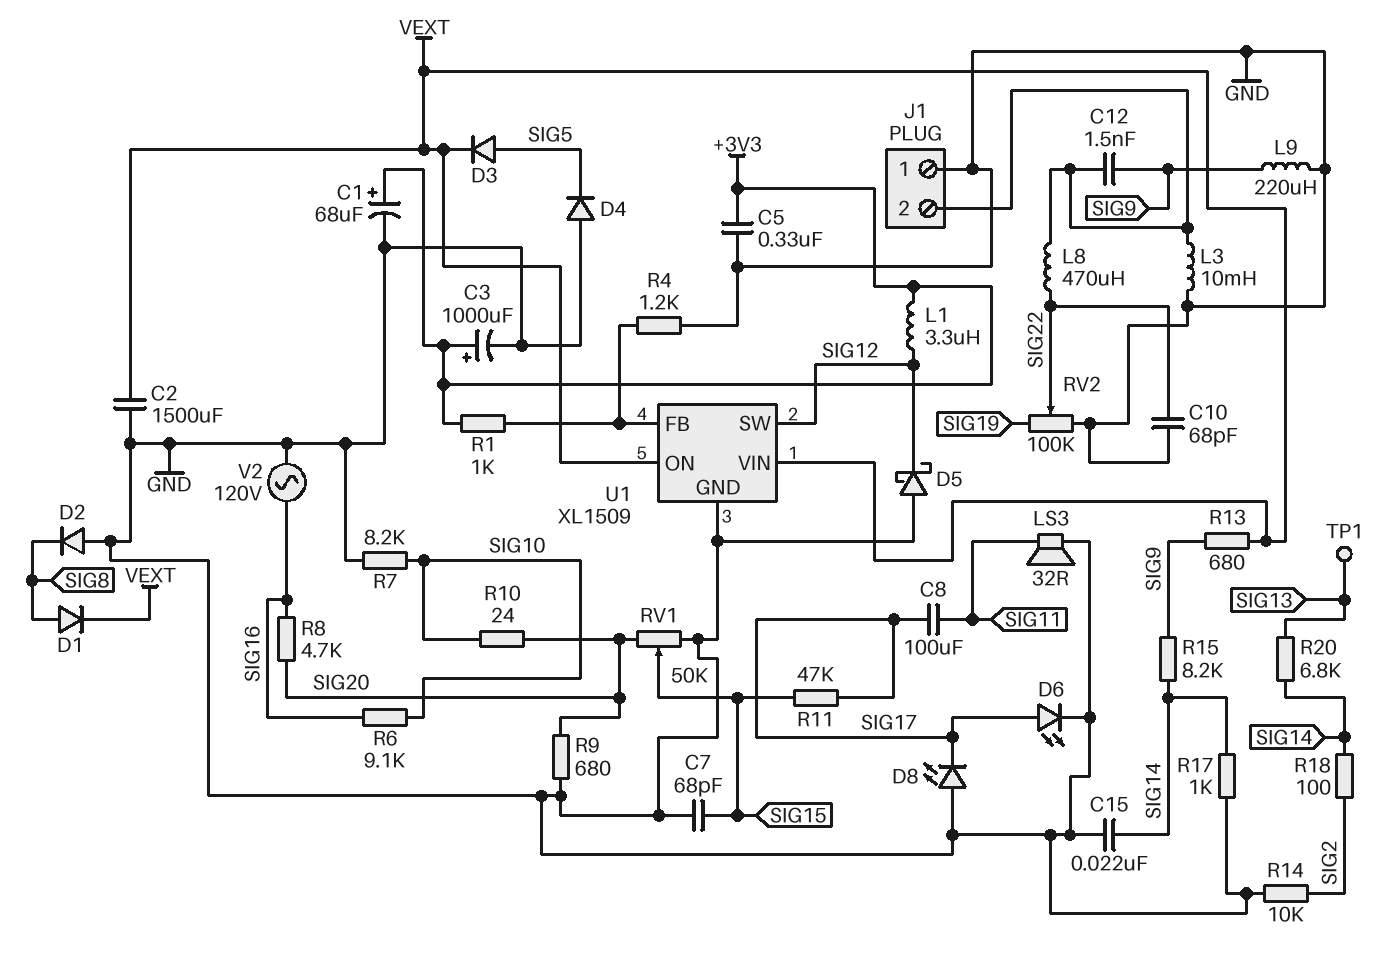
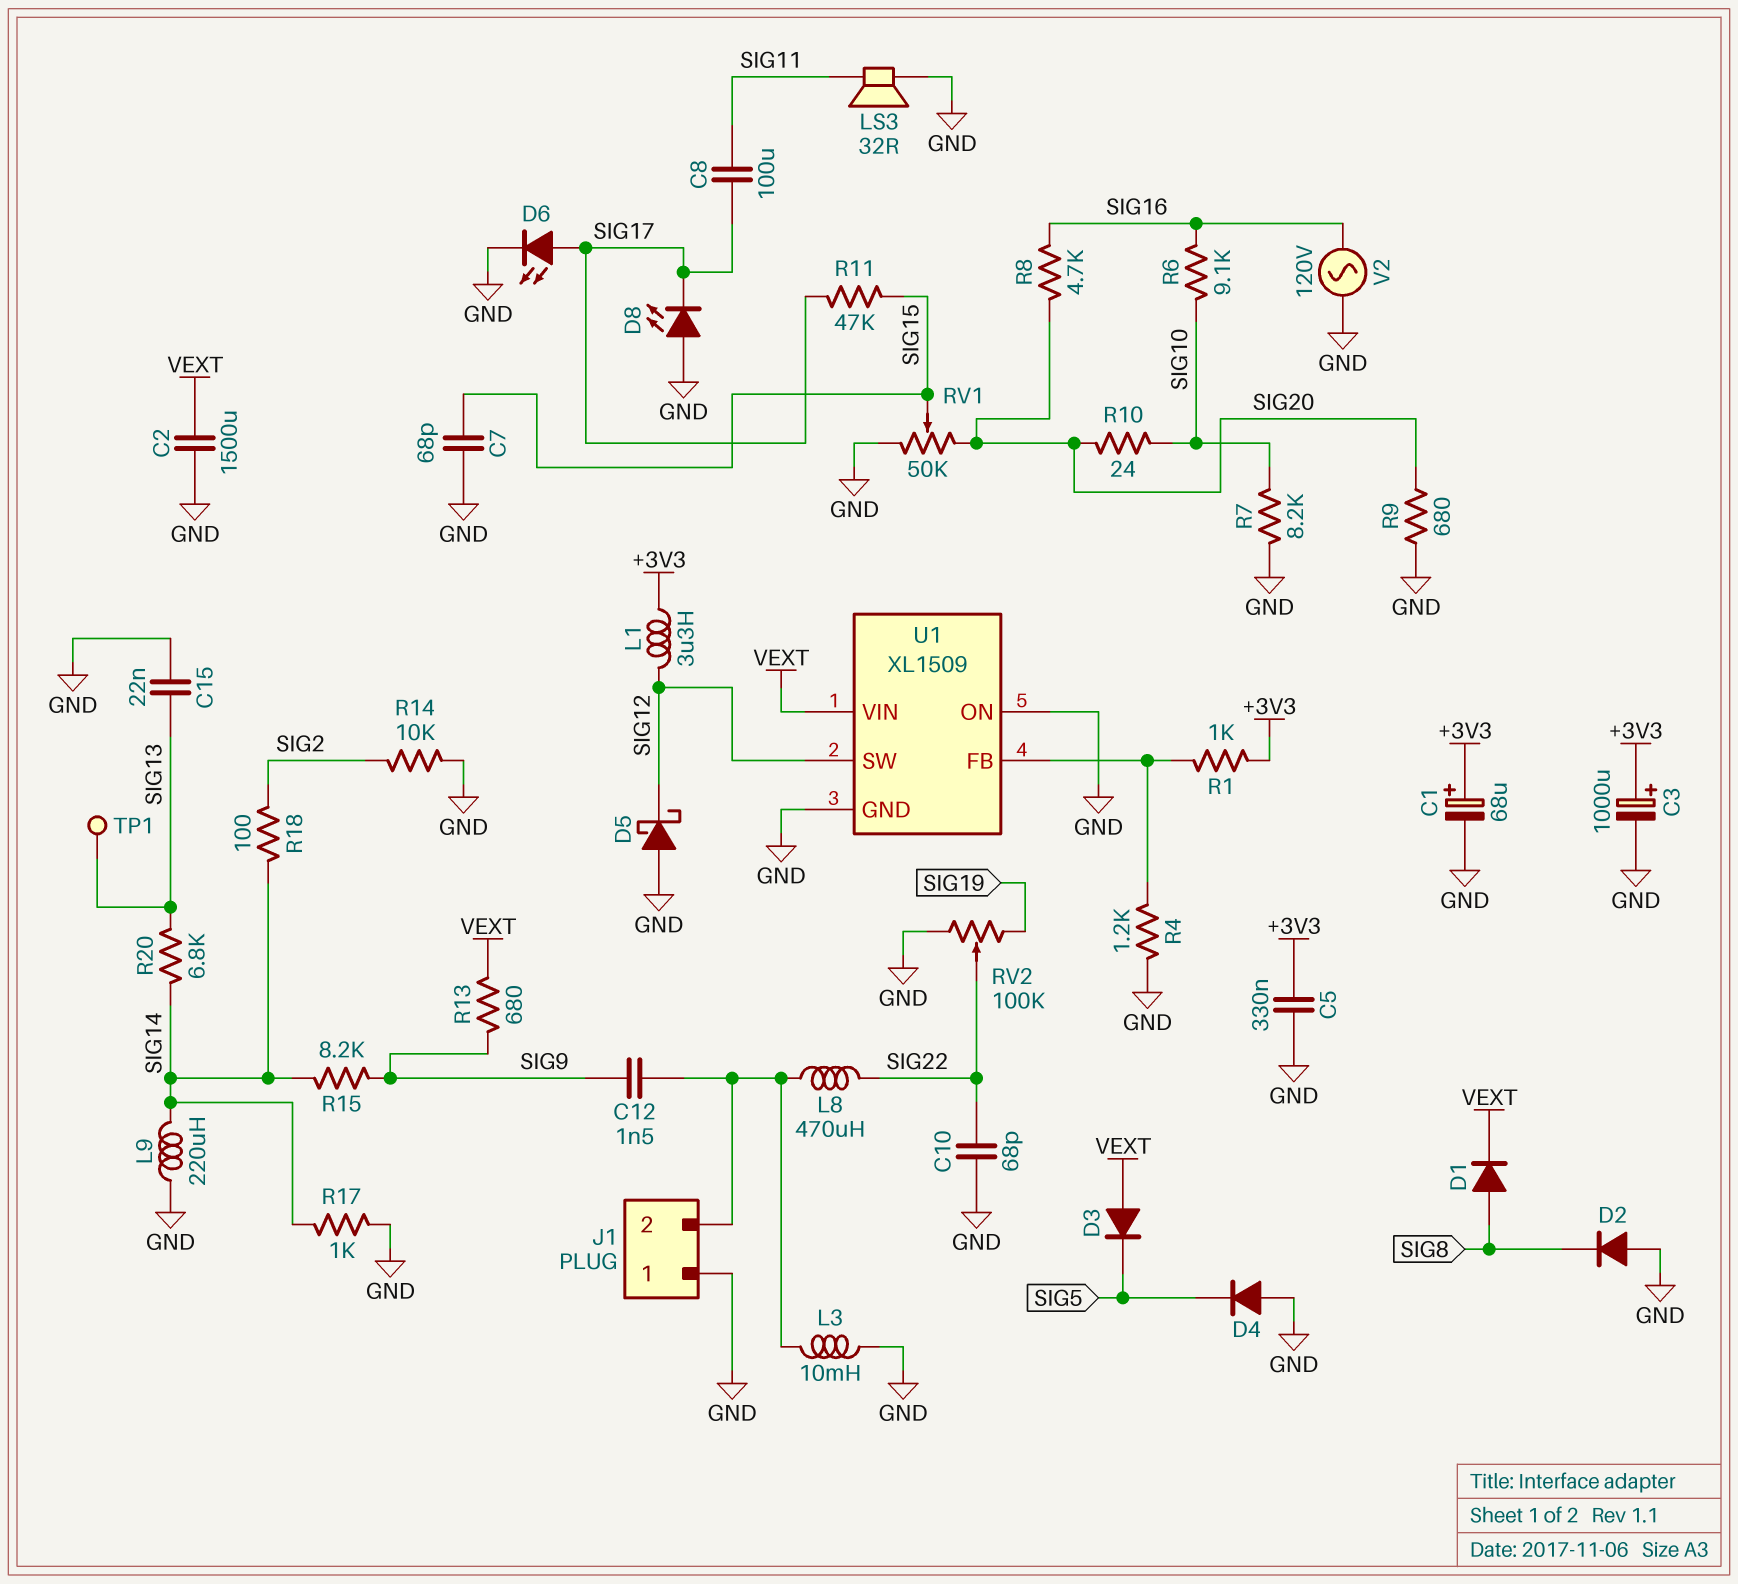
C15: 22nF (GND, SIG14) -> 22nF (GND, SIG13)
D3: diode (A SIG5, K VEXT) -> diode (A VEXT, K SIG5)
L9: 220uH (GND, SIG9) -> 220uH (GND, SIG14)
U1 pin ON: VEXT -> GND

